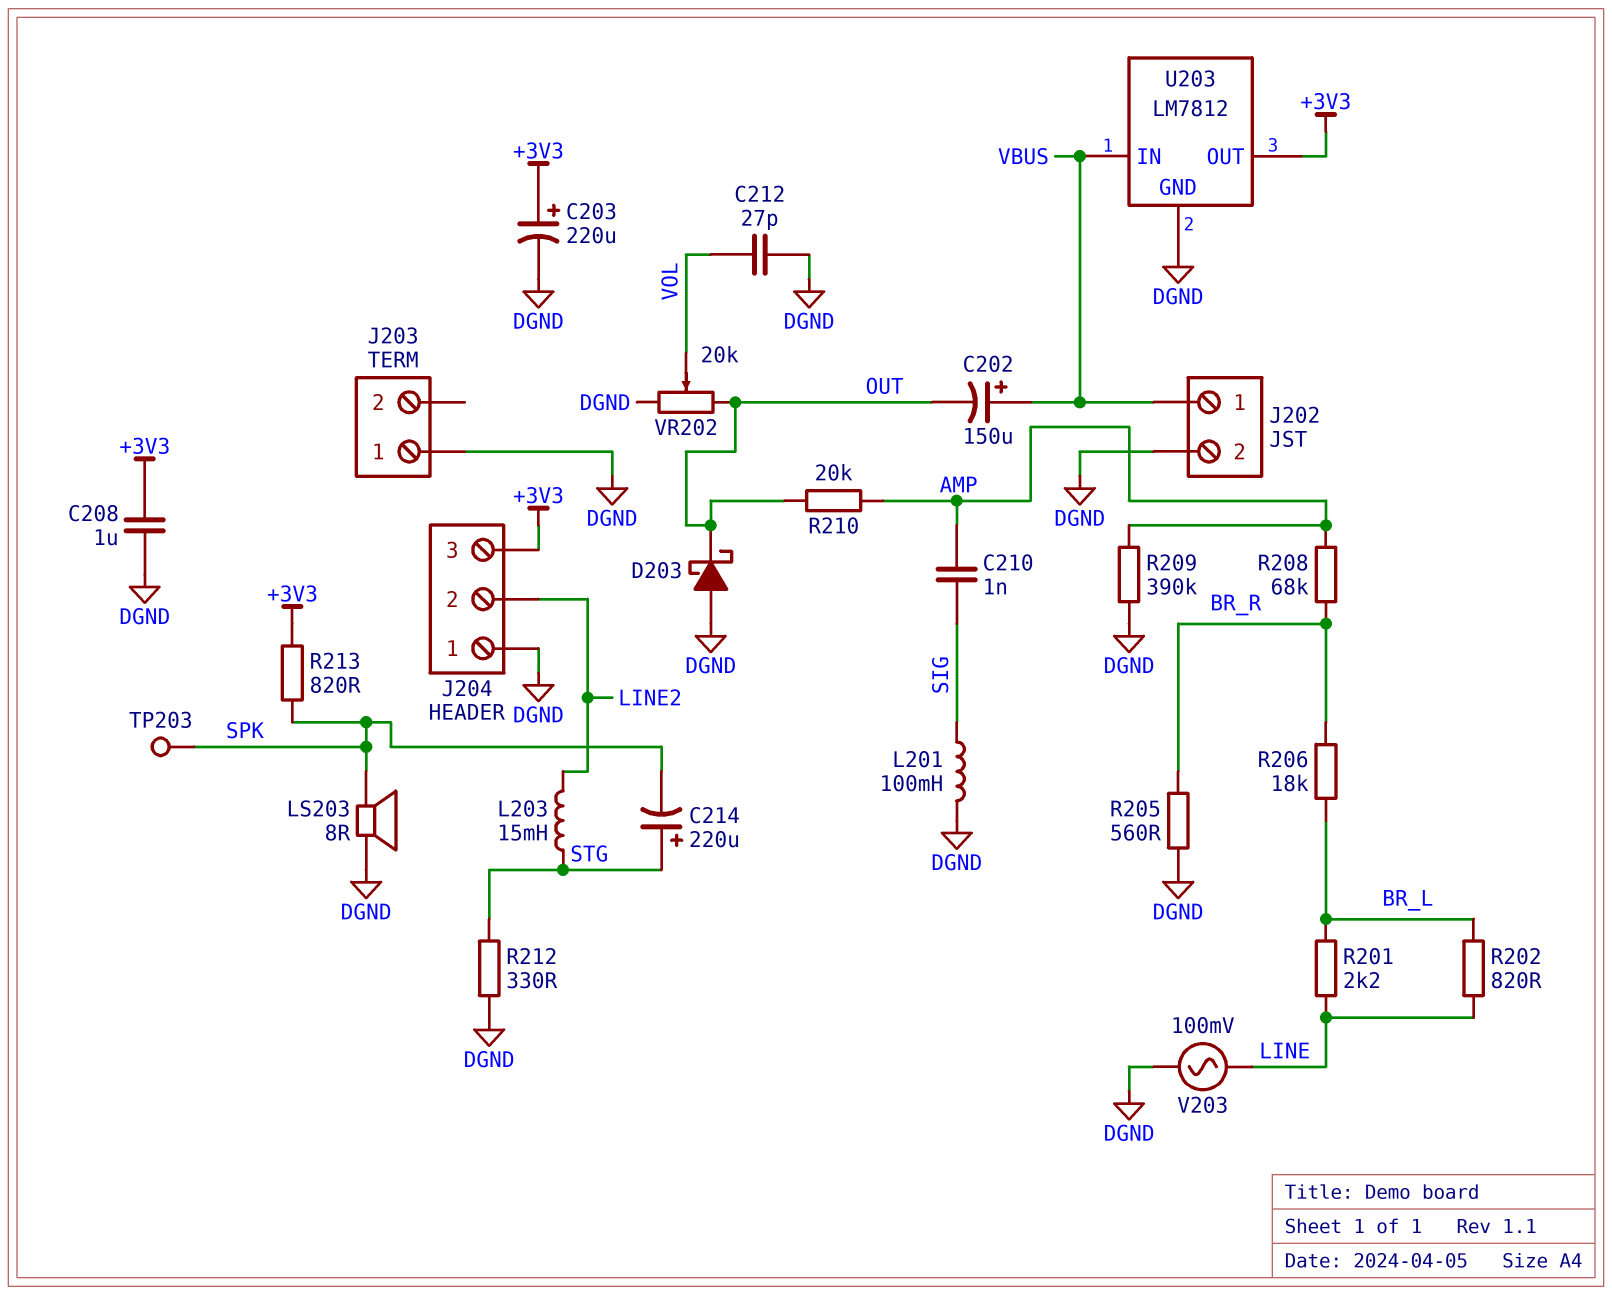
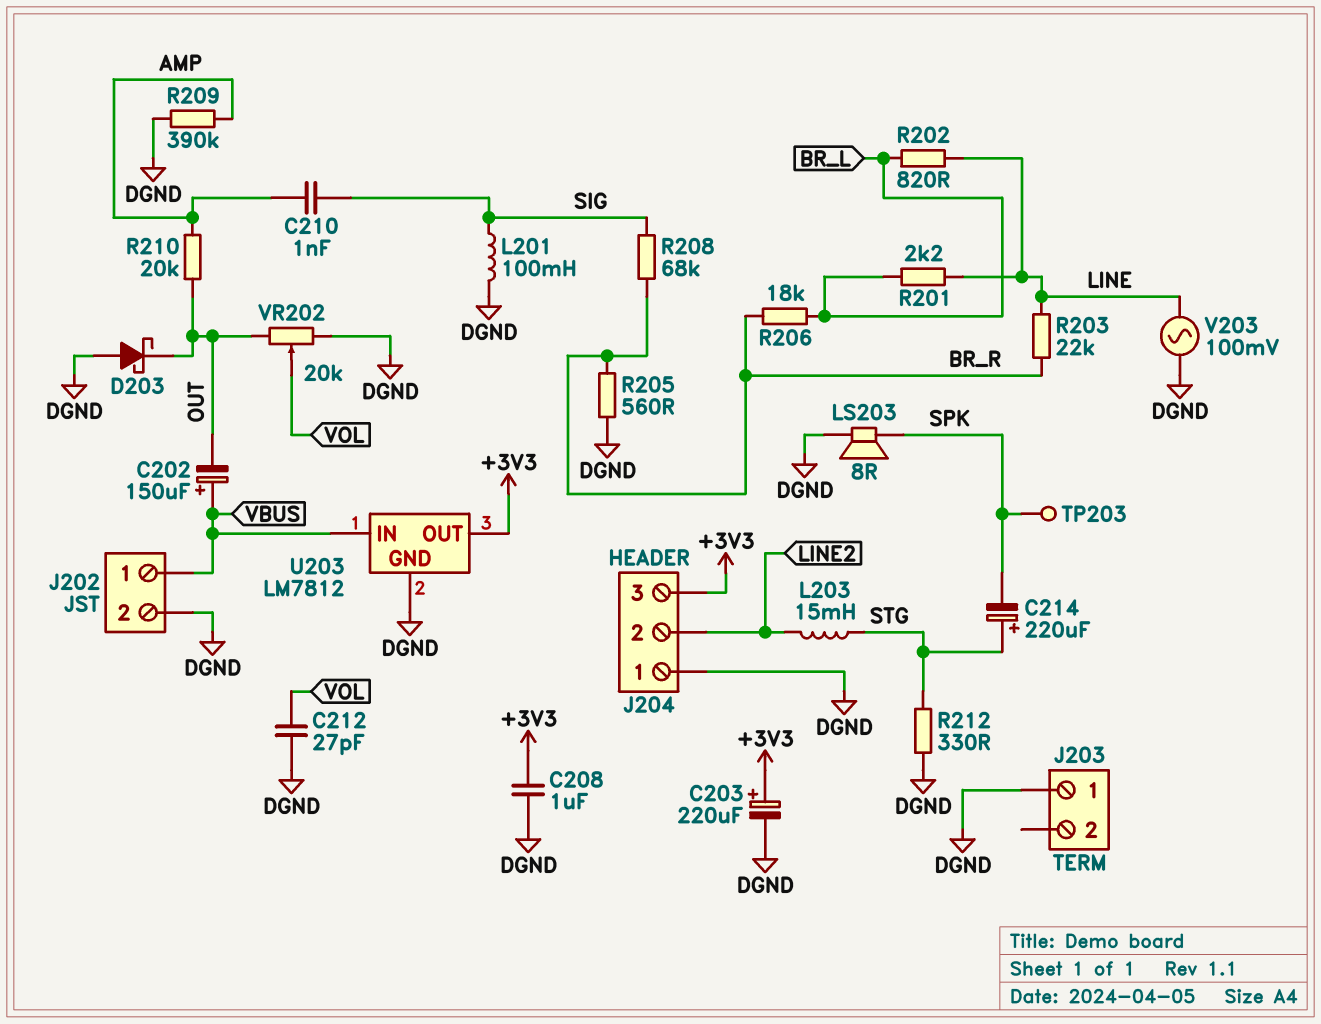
R203: none -> 22k (BR_R, LINE)
R208: 68k (AMP, BR_R) -> 68k (BR_R, SIG)
R213: 820 (+3V3, SPK) -> none

